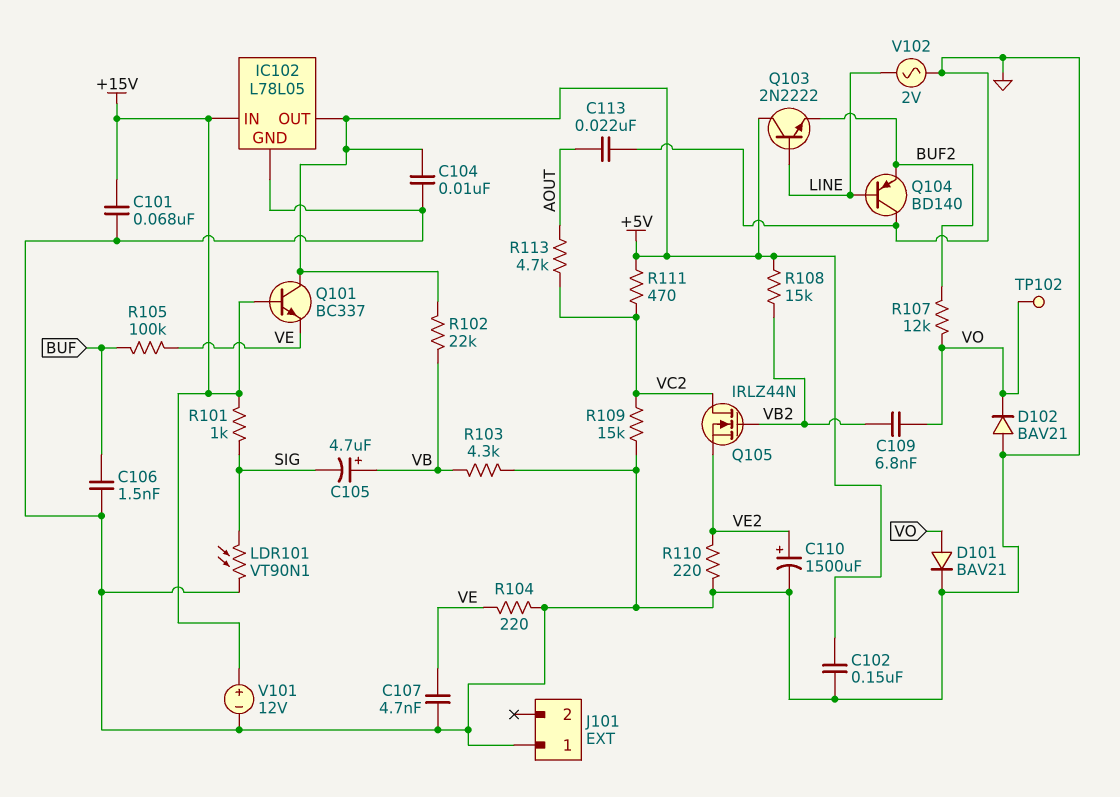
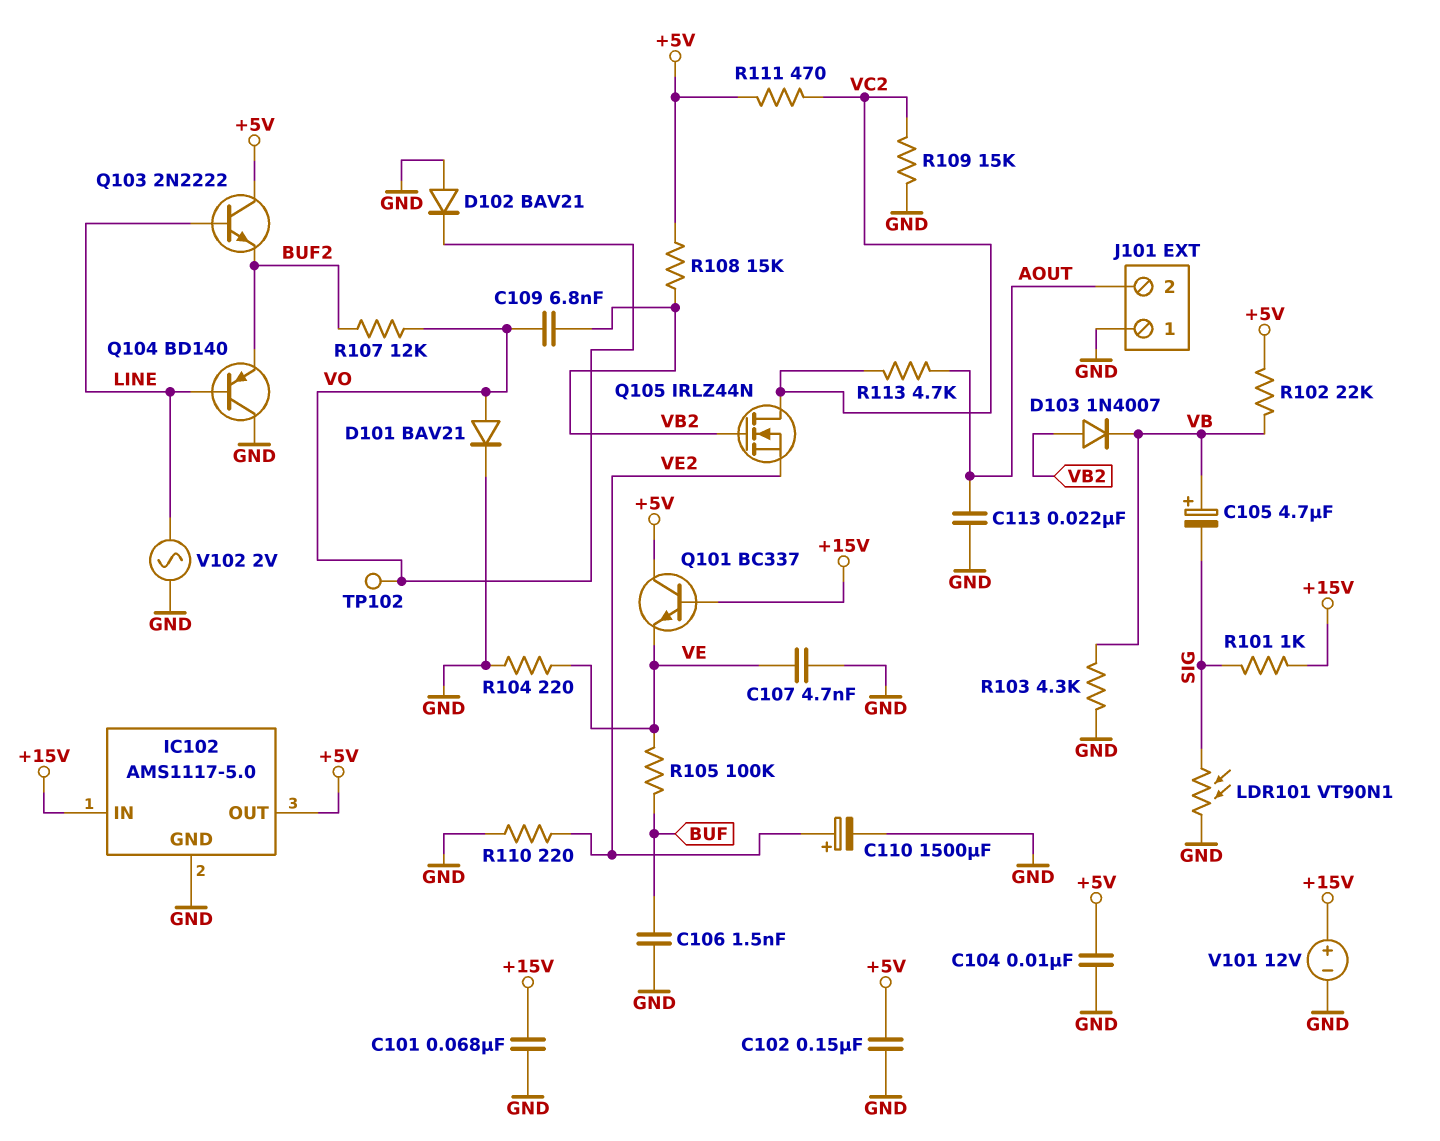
D103: none -> diode 1N4007 (A VB2, K VB)
IC102: L78L05 -> AMS1117-5.0
J101 pin 2: none -> AOUT

